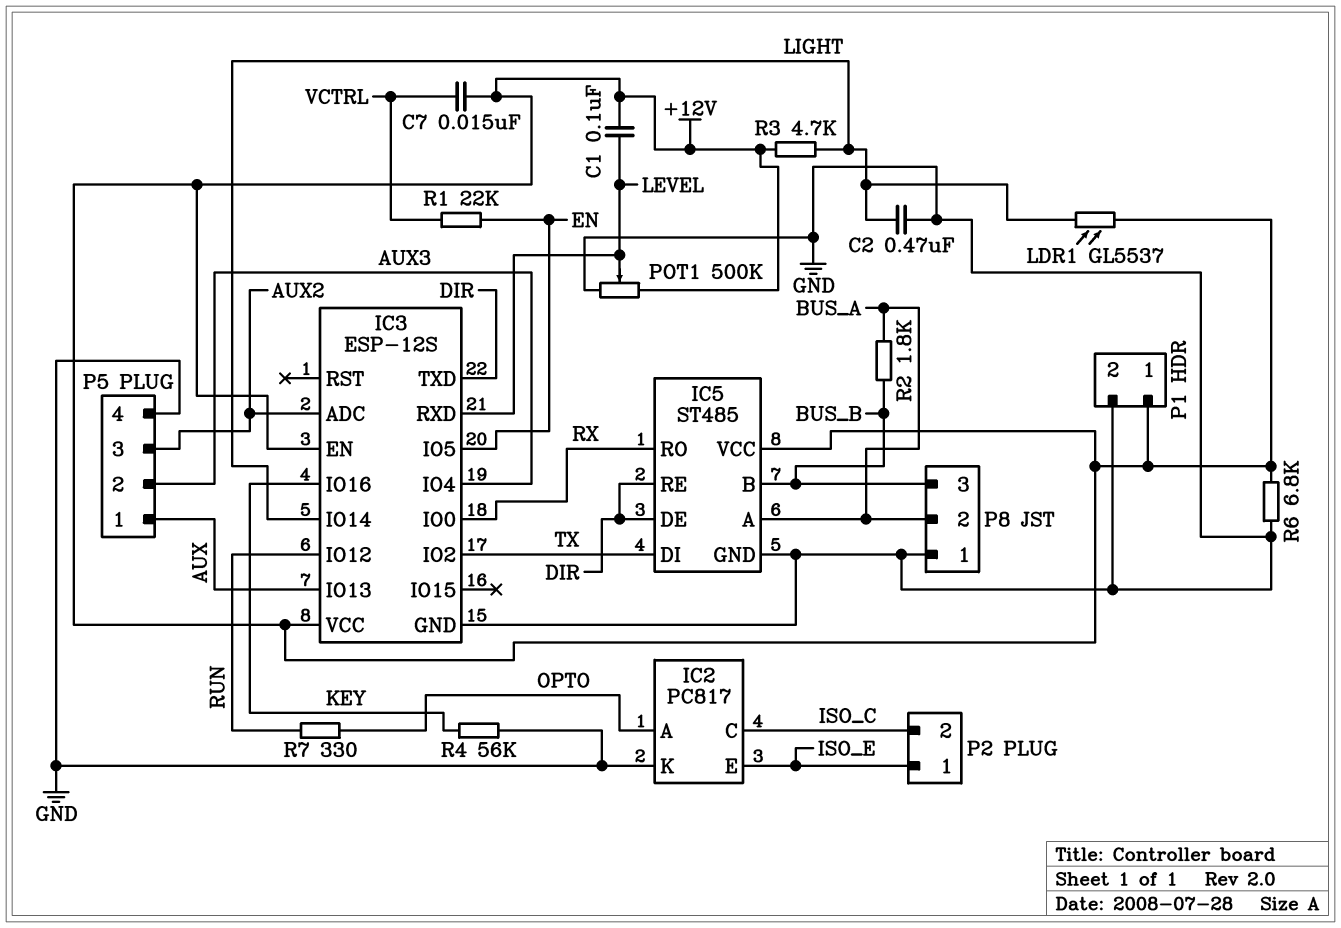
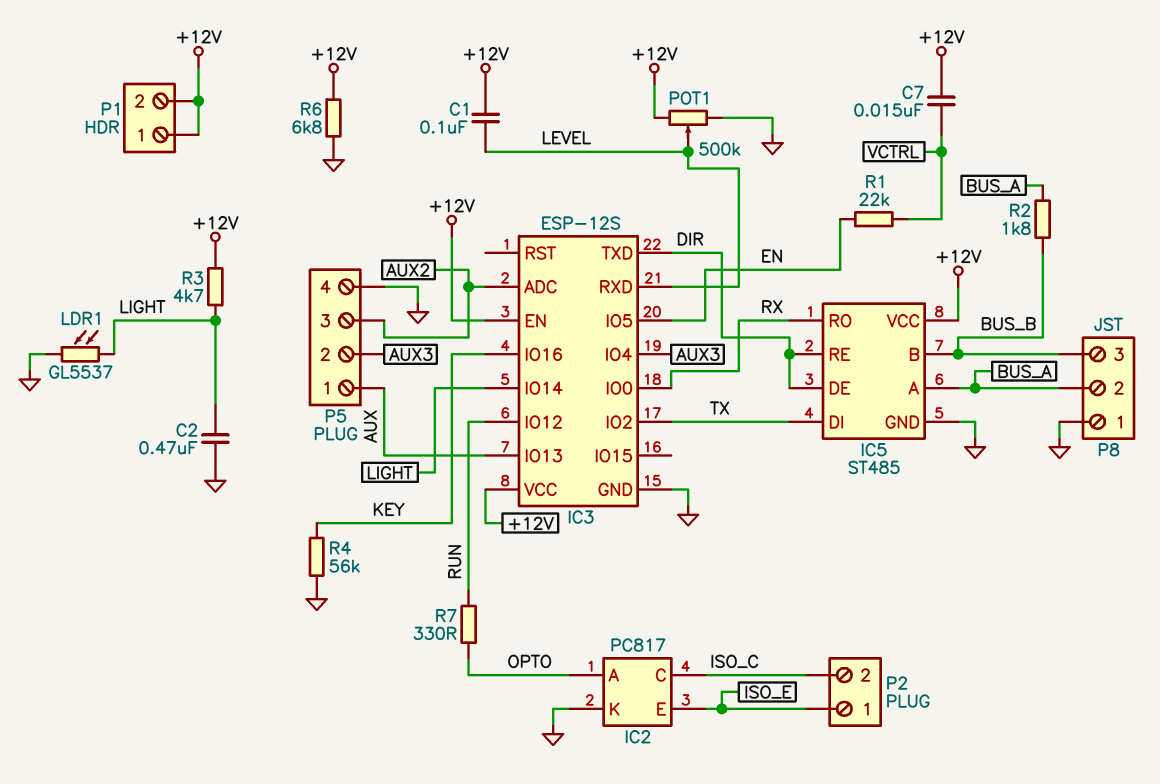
LDR1: GL5537 (+12V, LIGHT) -> GL5537 (GND, LIGHT)
P1 pin 2: GND -> +12V

